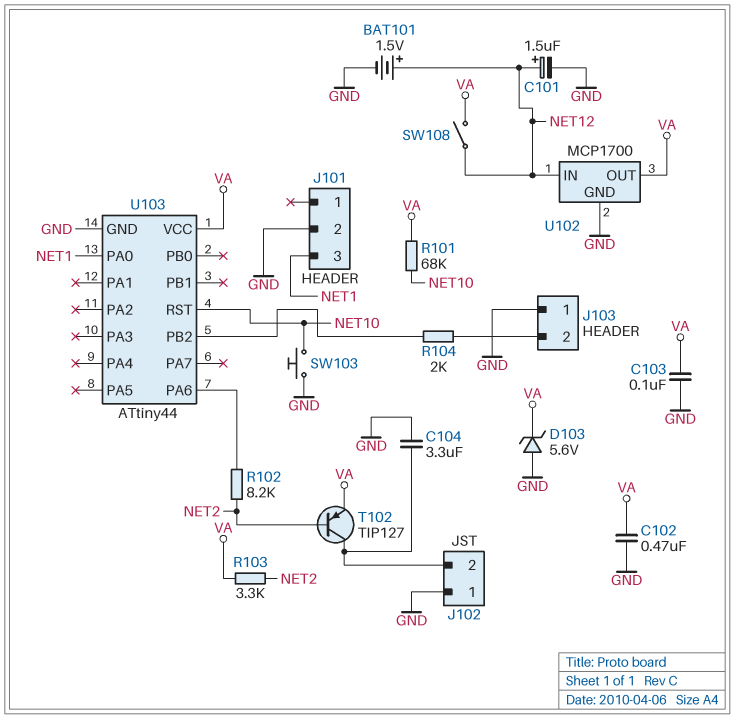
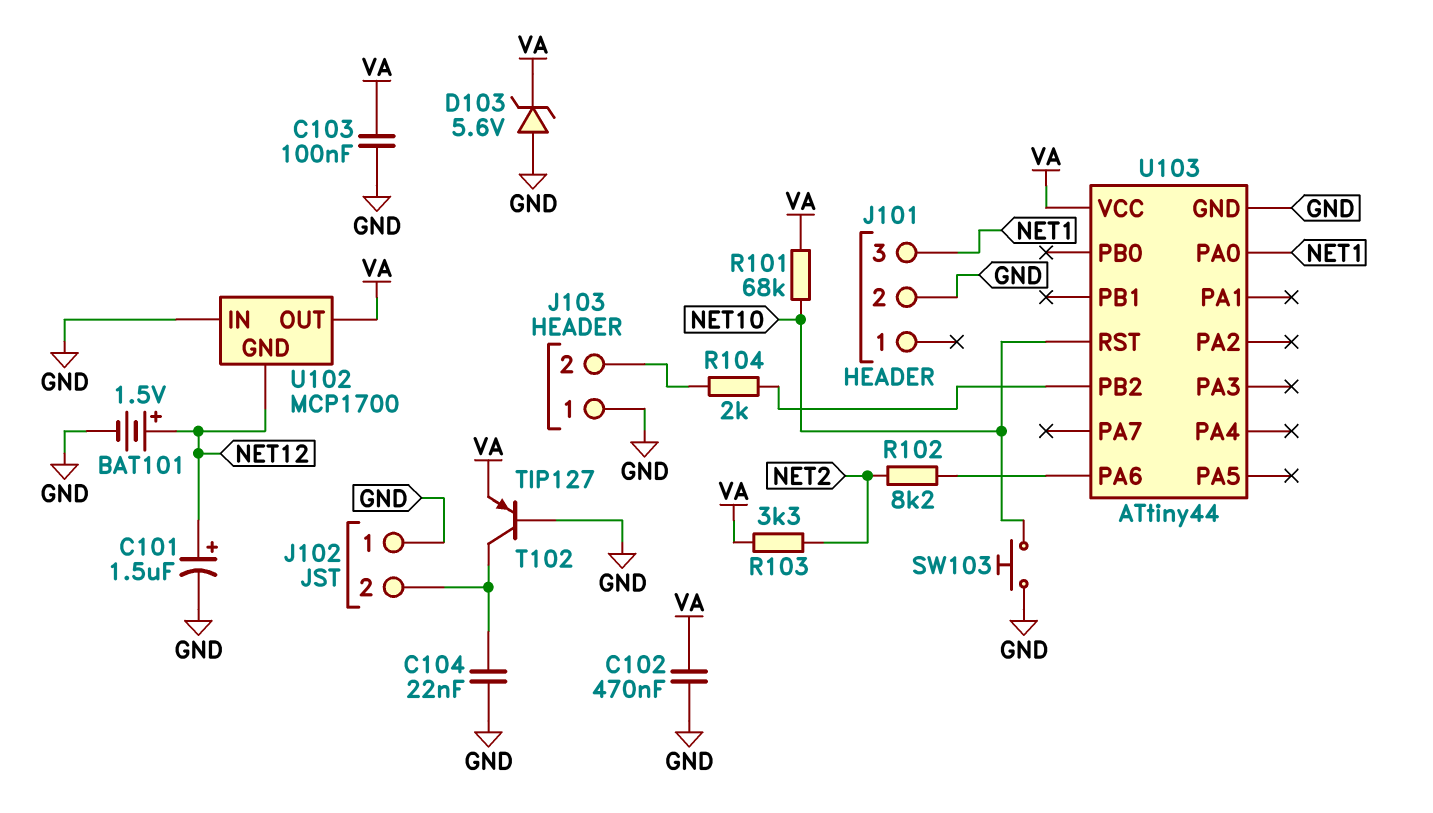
C104: 3.3uF (GND, J102/2) -> 22nF (GND, J102/2)
SW108: switch (NET12, VA) -> none
T102: PNP TIP127 (B NET2, C J102/2, E VA) -> PNP TIP127 (B GND, C J102/2, E VA)
U102 pin GND: GND -> NET12
U102 pin IN: NET12 -> GND

